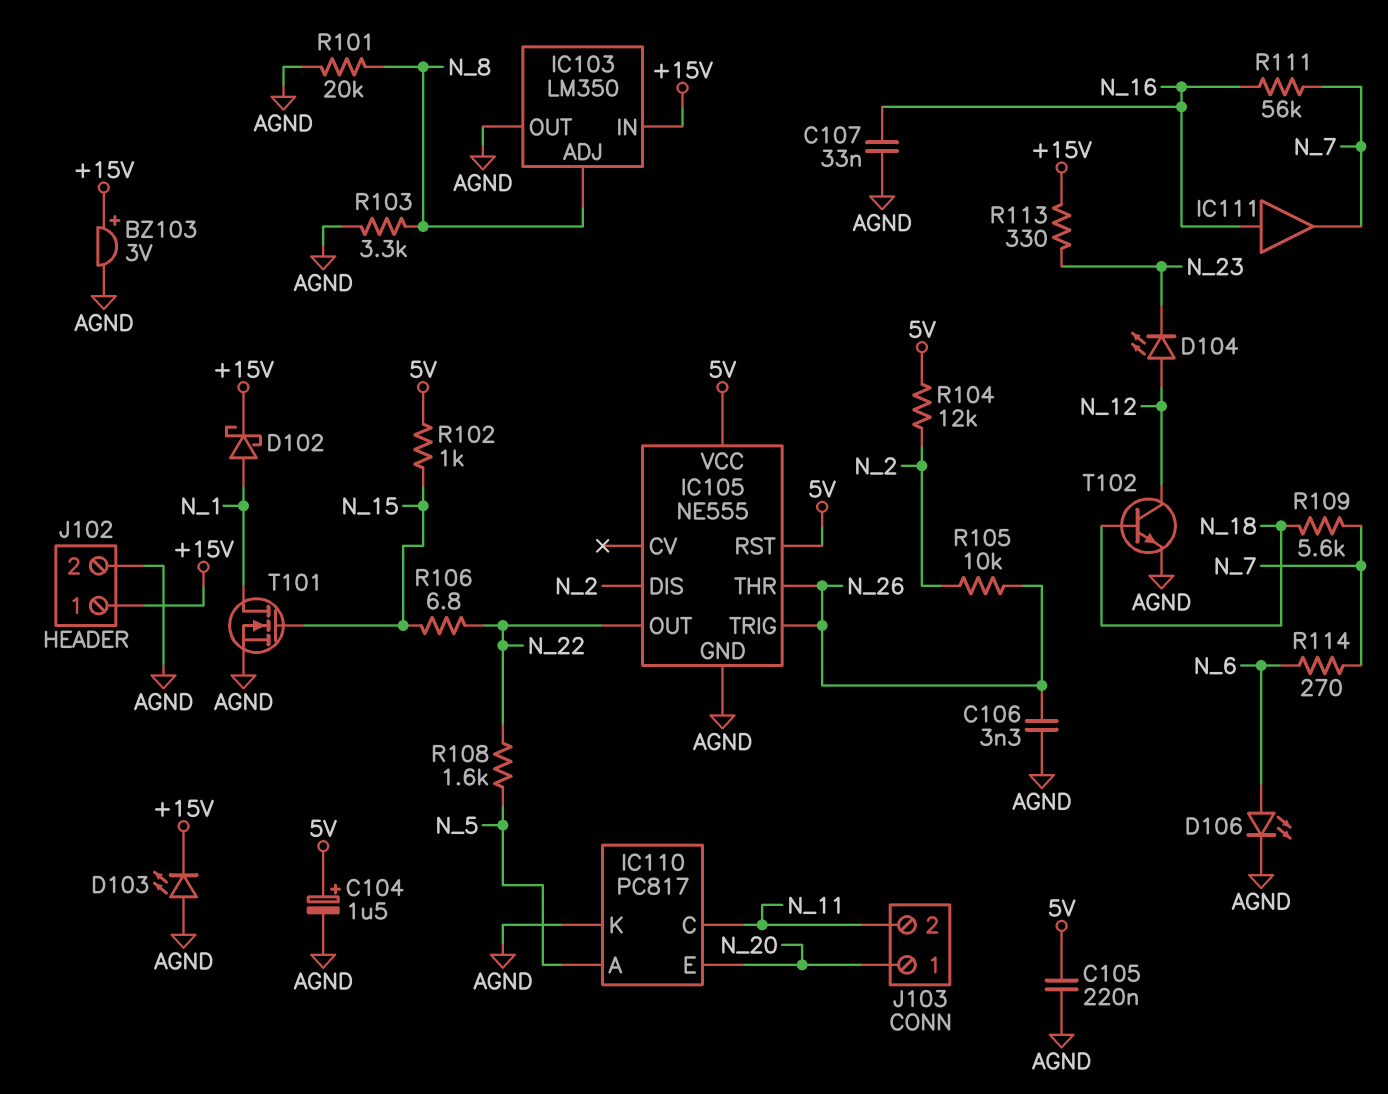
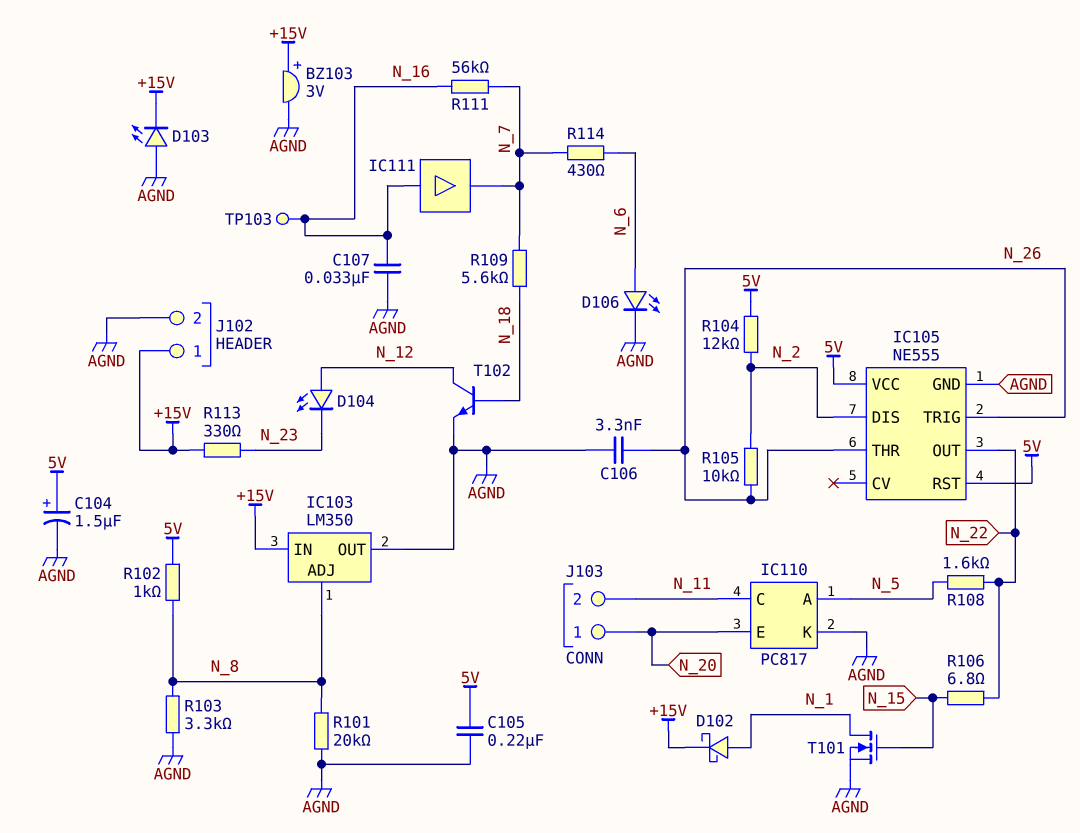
R102: 1k (5V, N_15) -> 1k (5V, N_8)
R114: 270 (N_6, N_7) -> 430 (N_6, N_7)
TP103: none -> test point (N_16)

